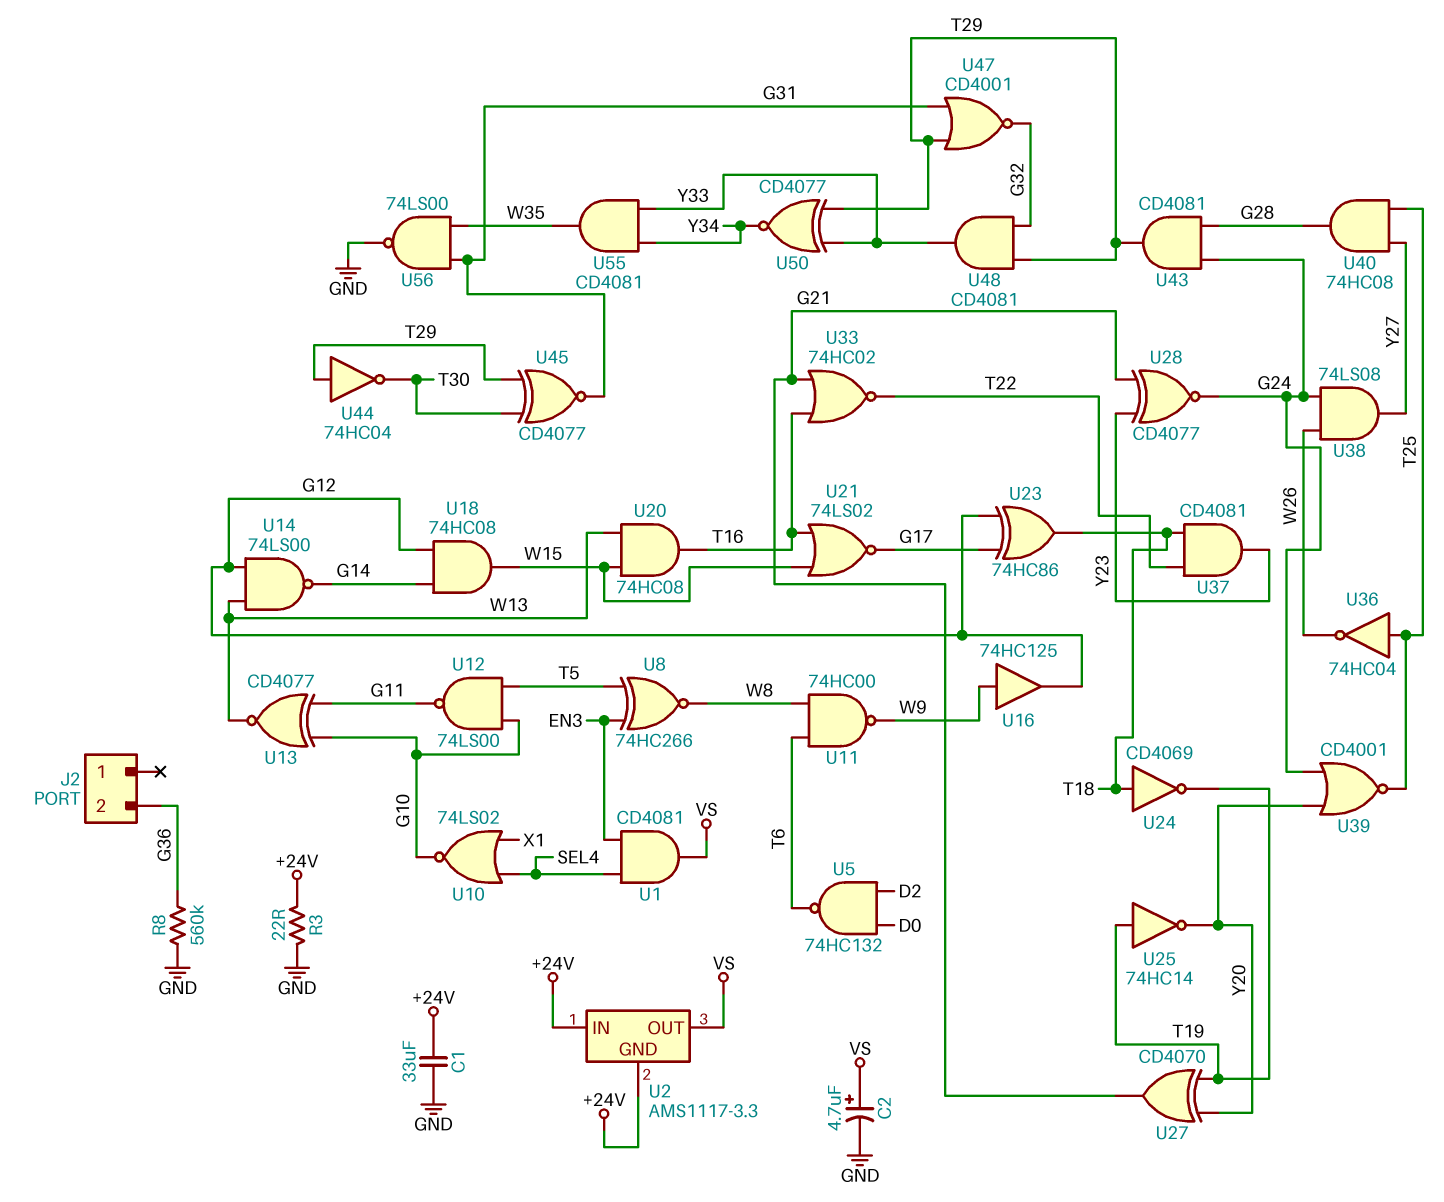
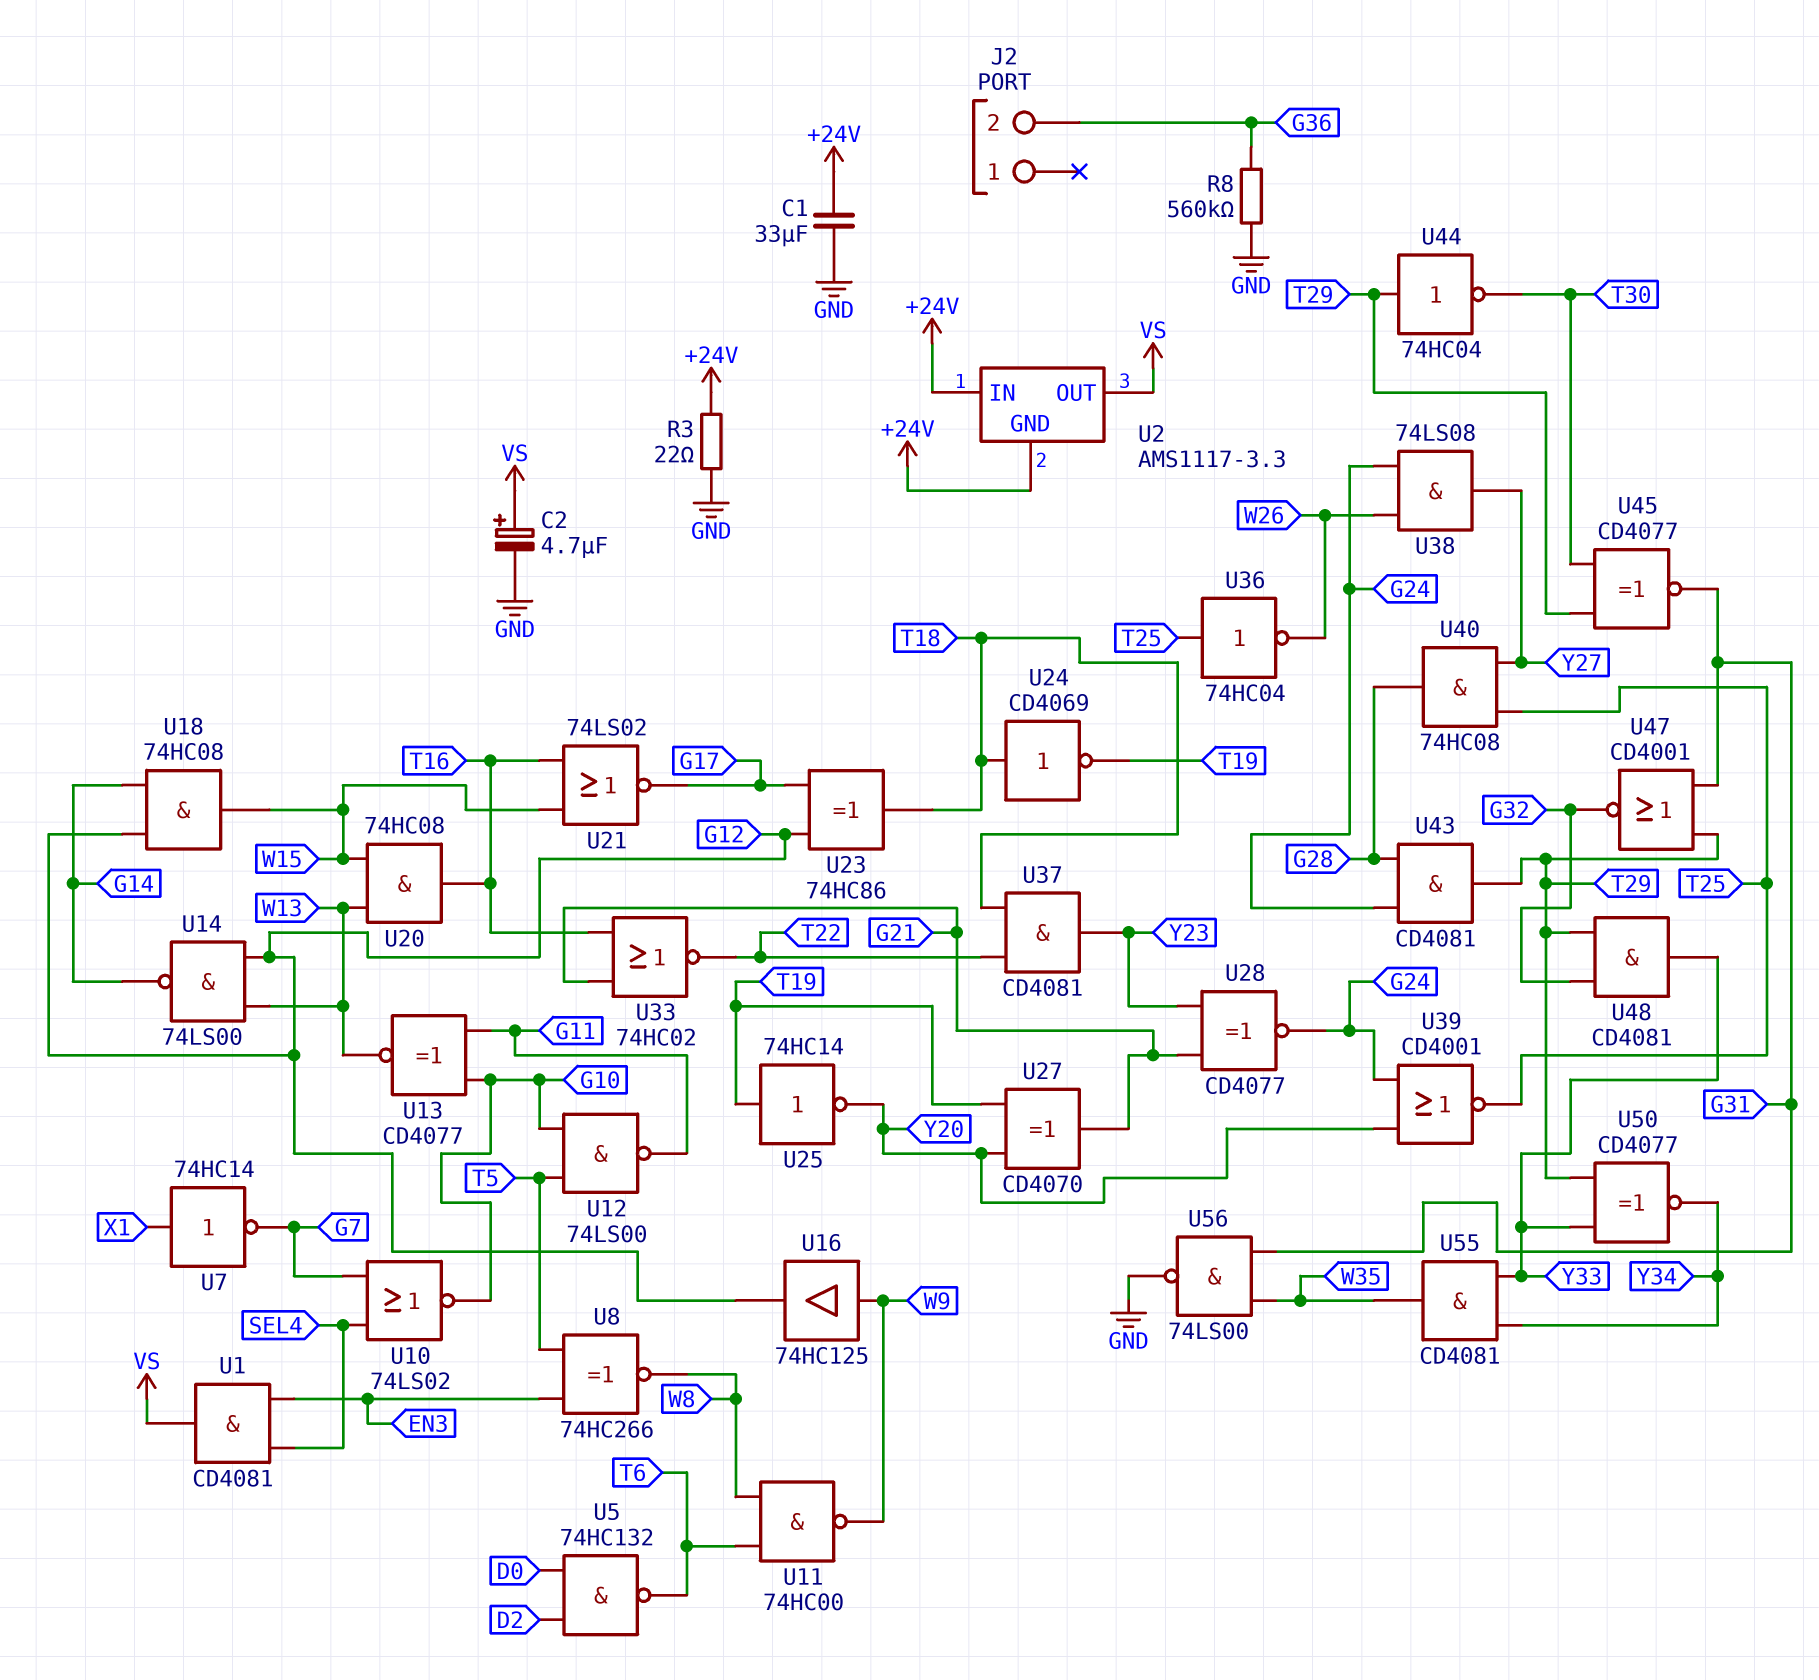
U7: none -> NOT 74HC14 (in X1, out G7)
U10: NOR 74LS02 (in SEL4, in X1, out G10) -> NOR 74LS02 (in G7, in SEL4, out G10)

